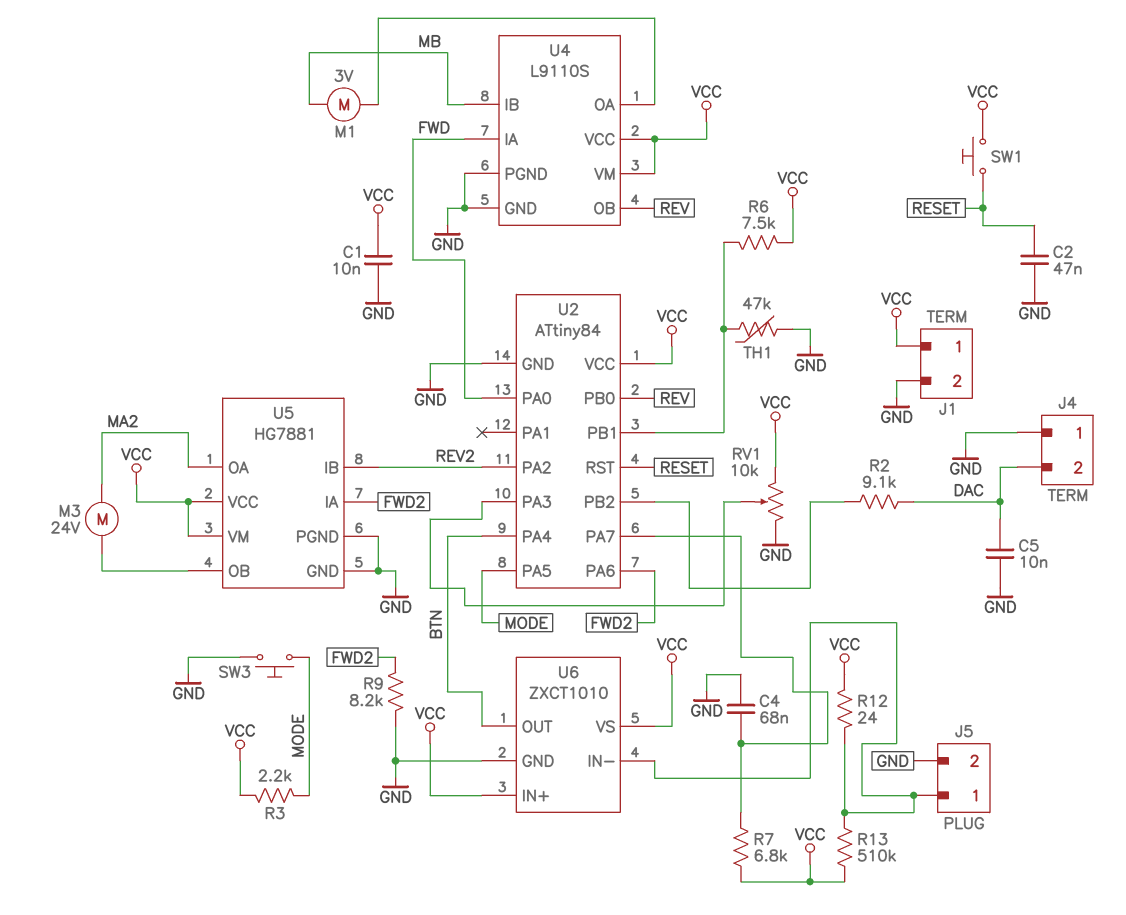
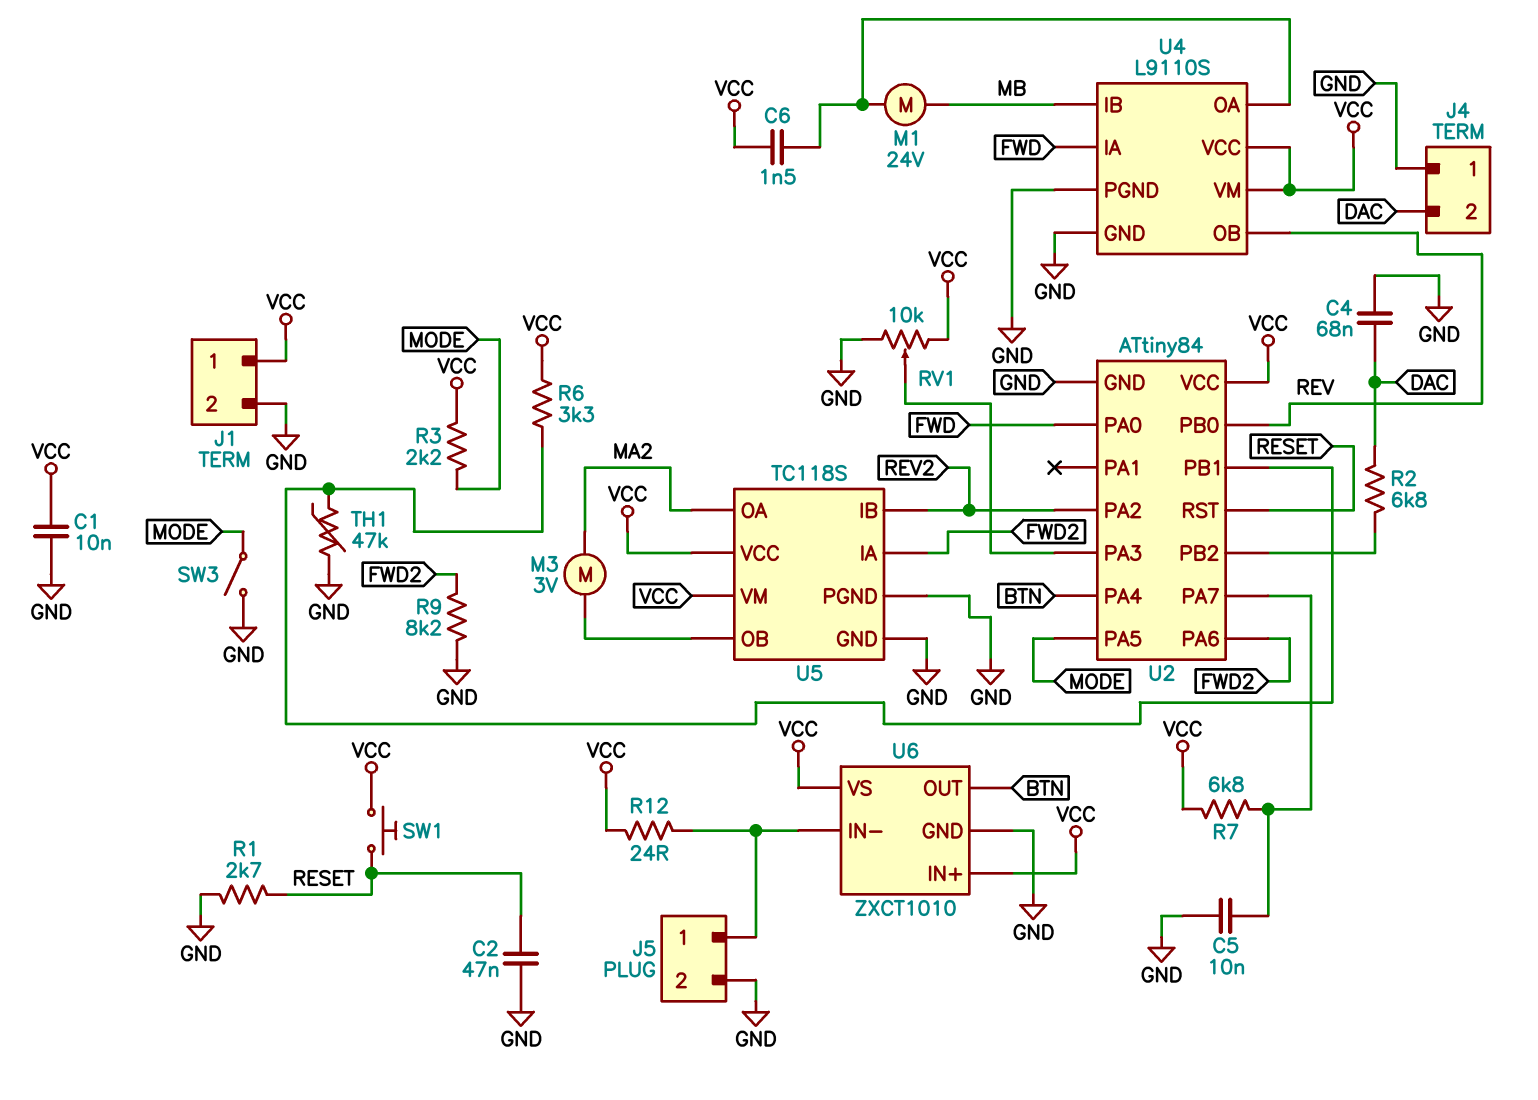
C4: 68nF (GND, U2/PA7) -> 68nF (DAC, GND)
C5: 10nF (DAC, GND) -> 10nF (GND, U2/PA7)
C6: none -> 1.5nF (U4/OA, VCC)
M1: motor 3V (MB, U4/OA) -> motor 24V (MB, U4/OA)
M3: motor 24V (MA2, U5/OB) -> motor 3V (MA2, U5/OB)
R1: none -> 2.7k (GND, RESET)
R2: 9.1k (DAC, U2/PB2) -> 6.8k (DAC, U2/PB2)
R6: 7.5k (U2/PB1, VCC) -> 3.3k (U2/PB1, VCC)
R13: 510k (J5/1, VCC) -> none
SW3: button (GND, MODE) -> switch (GND, MODE)
U5: HG7881 -> TC118S

